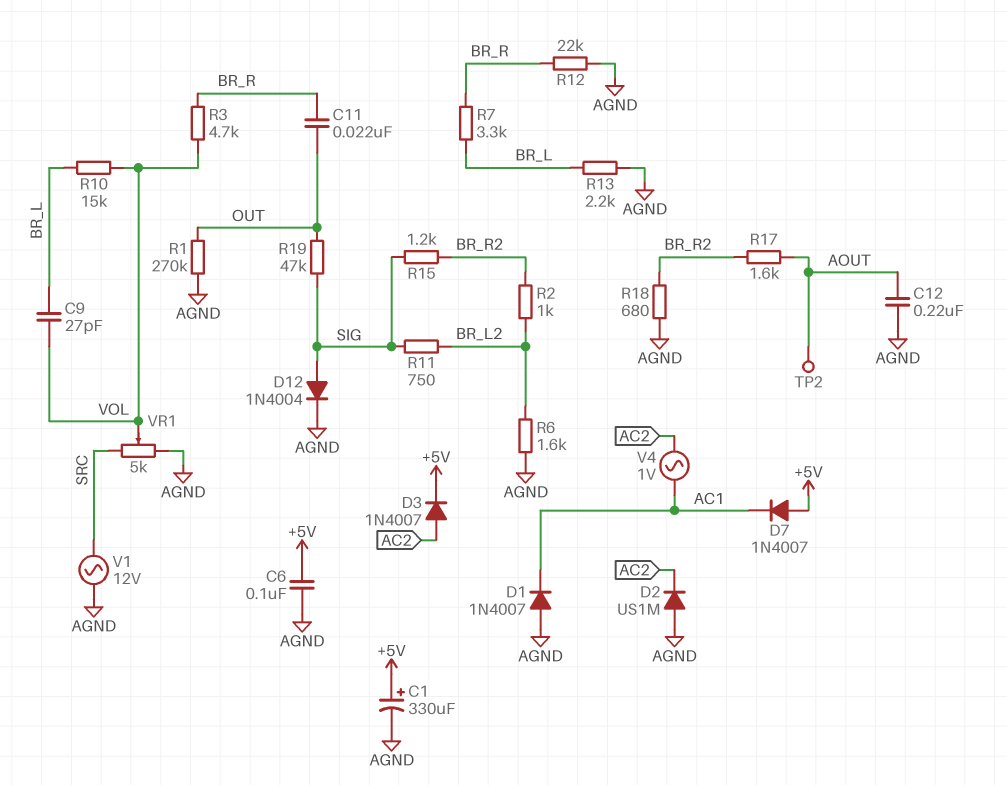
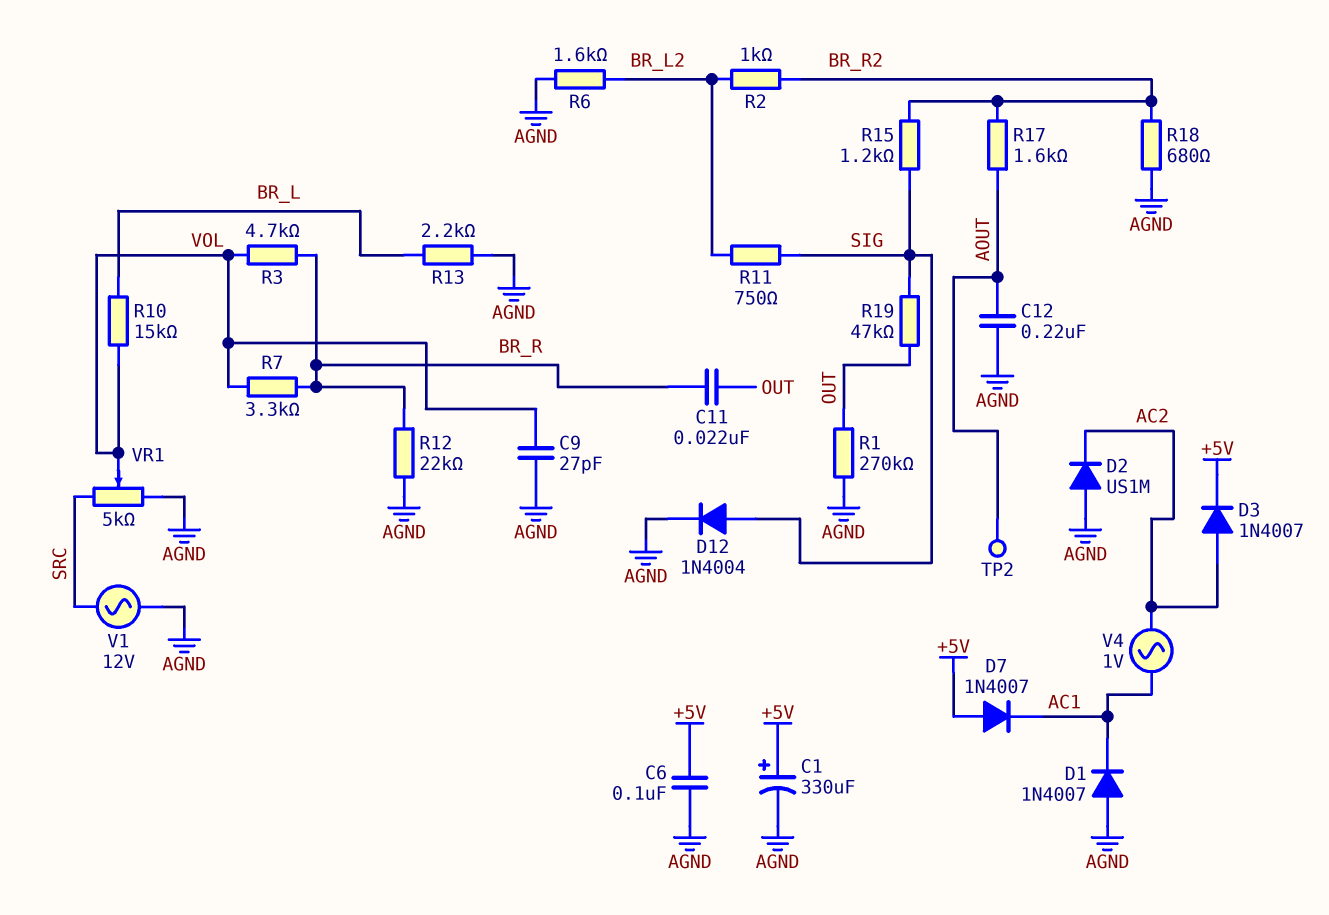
C9: 27pF (BR_L, VOL) -> 27pF (AGND, VOL)
R7: 3.3k (BR_L, BR_R) -> 3.3k (BR_R, VOL)

